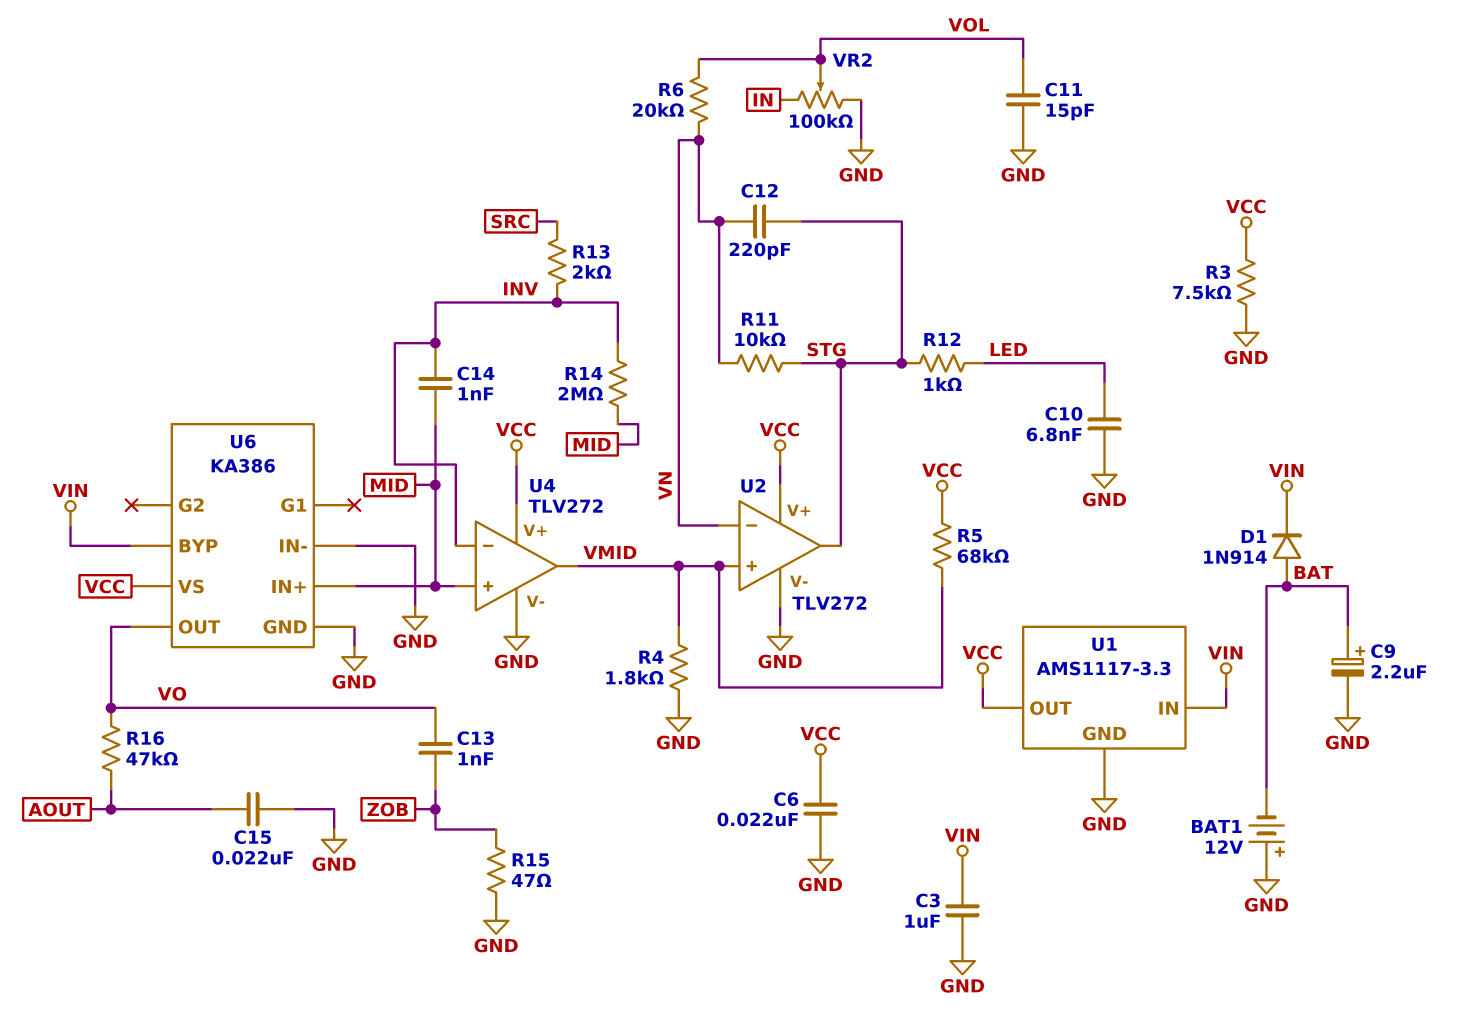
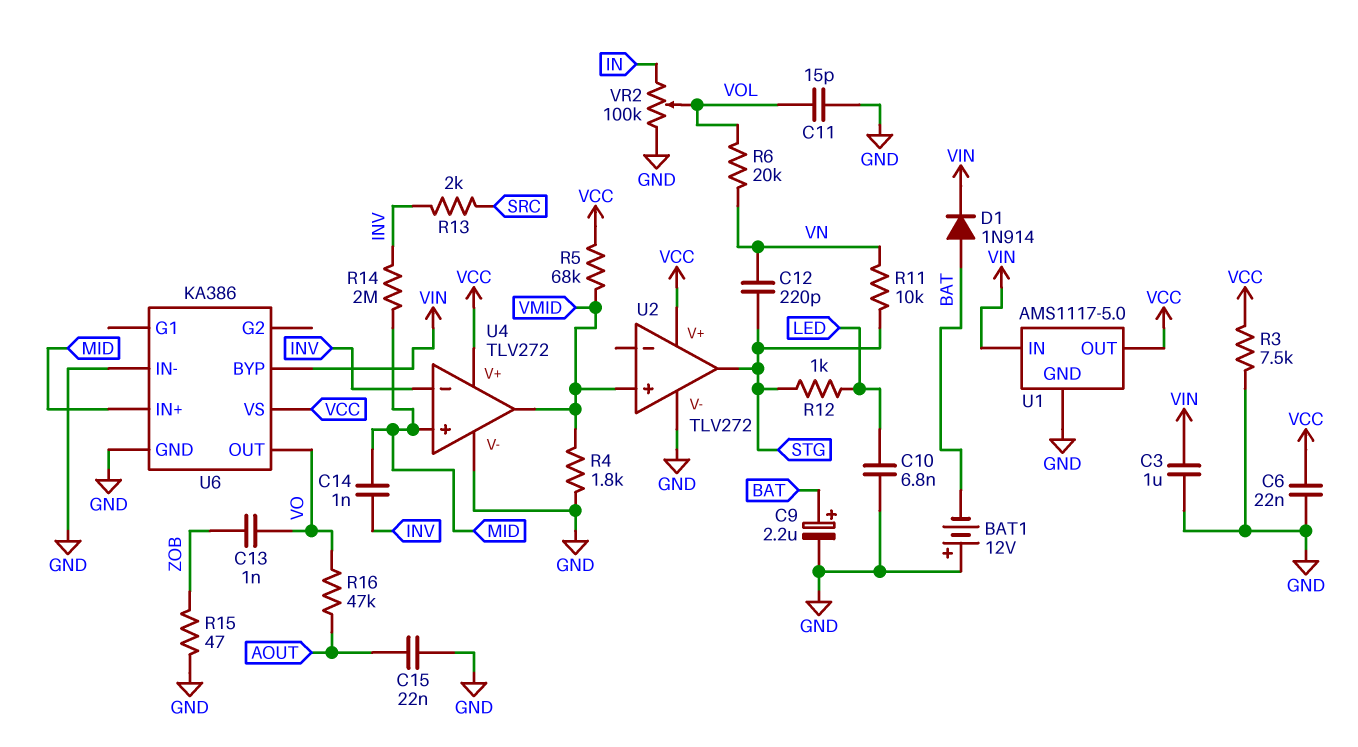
U1: AMS1117-3.3 -> AMS1117-5.0
U2 pin in-: VN -> none

